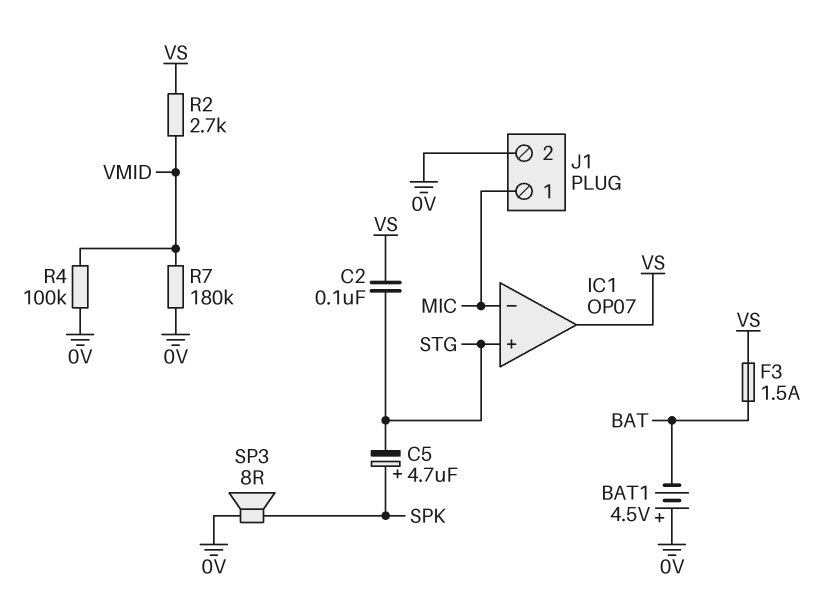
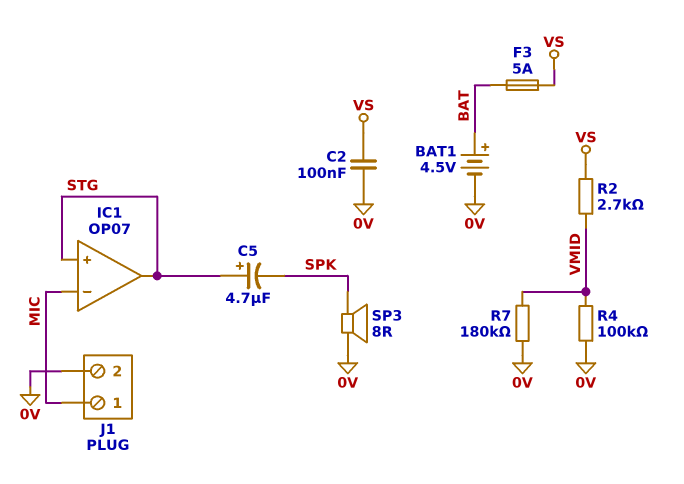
BAT1: 4.5V (plus 0V, minus BAT) -> 4.5V (plus BAT, minus 0V)
C2: 100nF (STG, VS) -> 100nF (0V, VS)
C5: 4.7uF (plus SPK, minus STG) -> 4.7uF (plus STG, minus SPK)
F3: 1.5A (BAT, VS) -> 5A (BAT, VS)
IC1 pin out: VS -> STG

